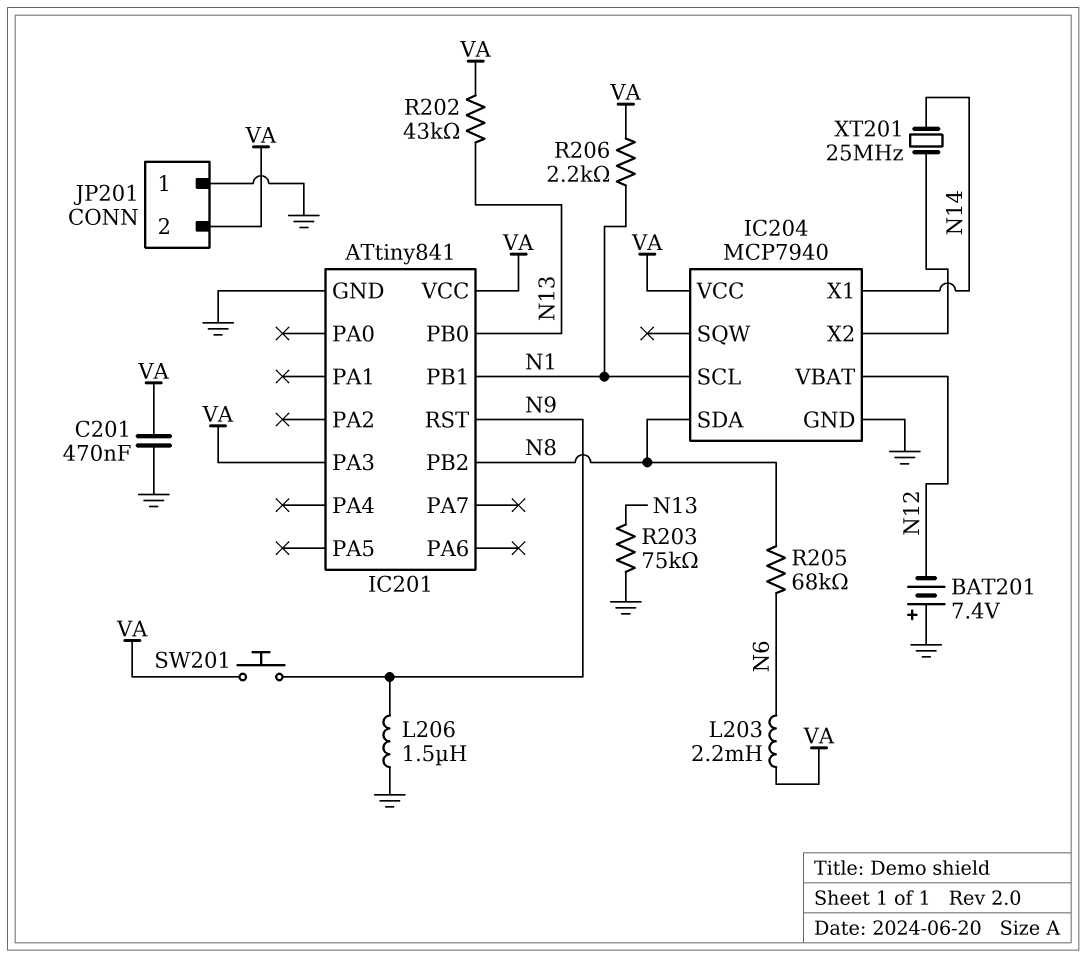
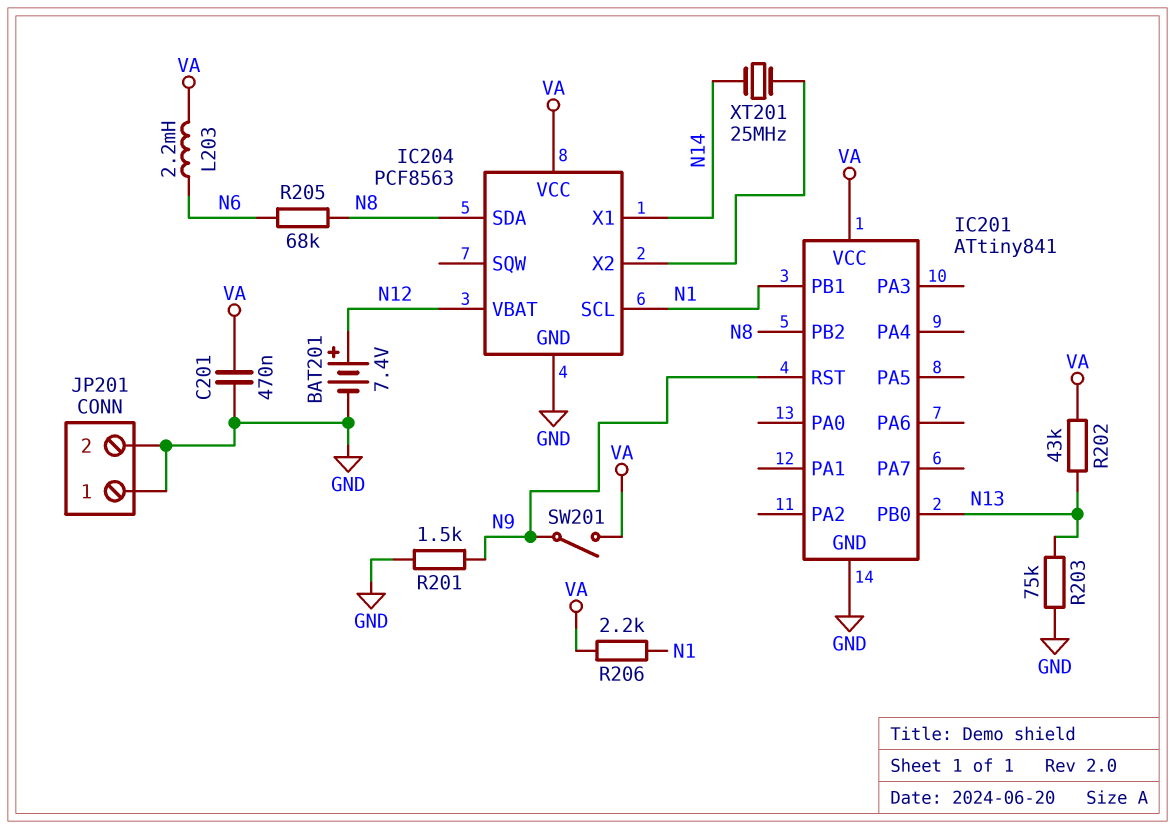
BAT201: 7.4V (plus GND, minus N12) -> 7.4V (plus N12, minus GND)
IC201 pin PA3: VA -> none
IC204: MCP7940 -> PCF8563
JP201 pin 2: VA -> GND
L206: 1.5uH (GND, N9) -> none
R201: none -> 1.5k (GND, N9)
SW201: button (N9, VA) -> switch (N9, VA)

